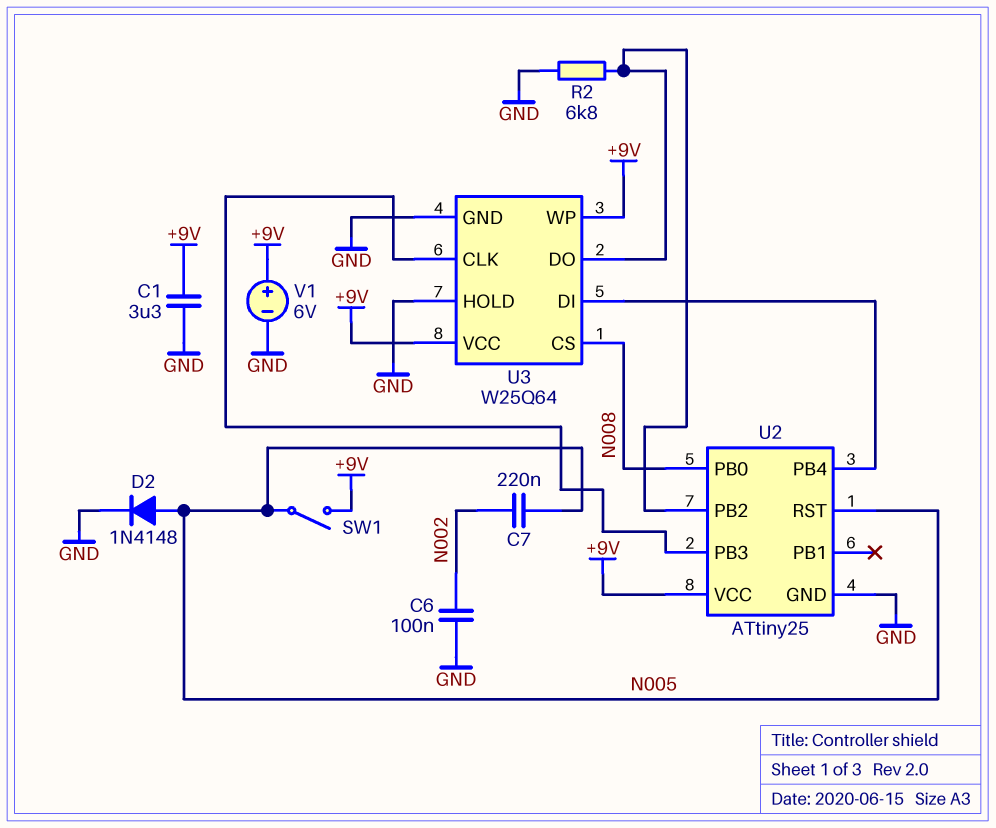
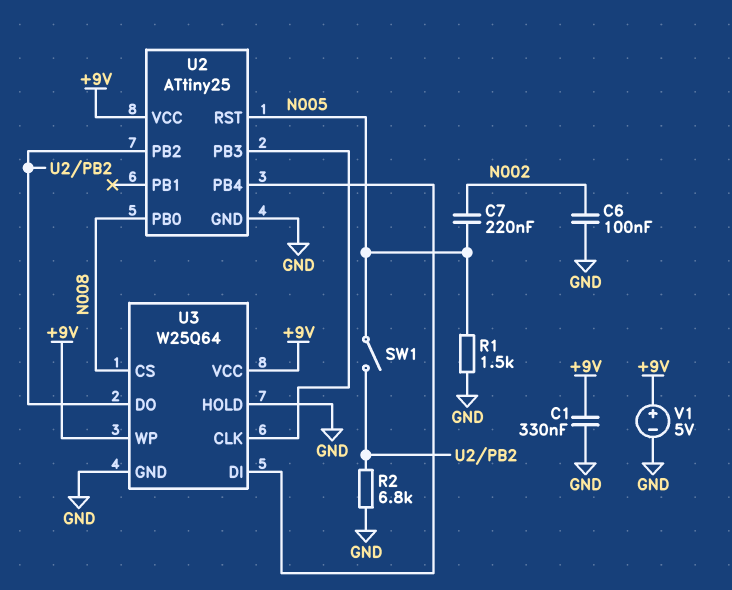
C1: 3.3uF (+9V, GND) -> 330nF (+9V, GND)
D2: diode 1N4148 (A N005, K GND) -> none
R1: none -> 1.5k (GND, N005)
SW1: switch (+9V, N005) -> switch (N005, U2/PB2)
V1: 6V (plus +9V, minus GND) -> 5V (plus +9V, minus GND)

